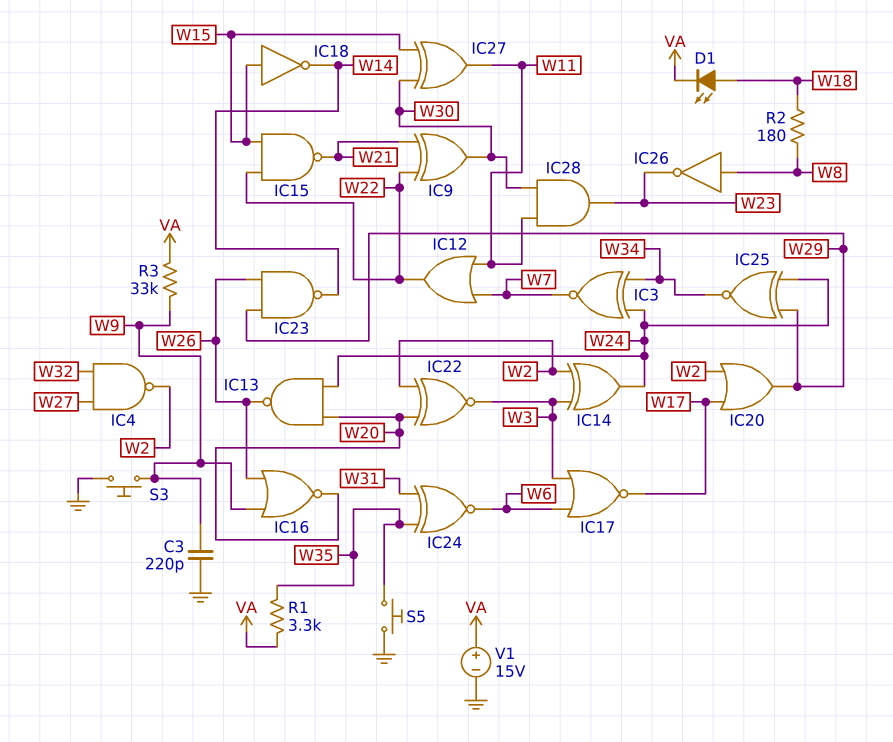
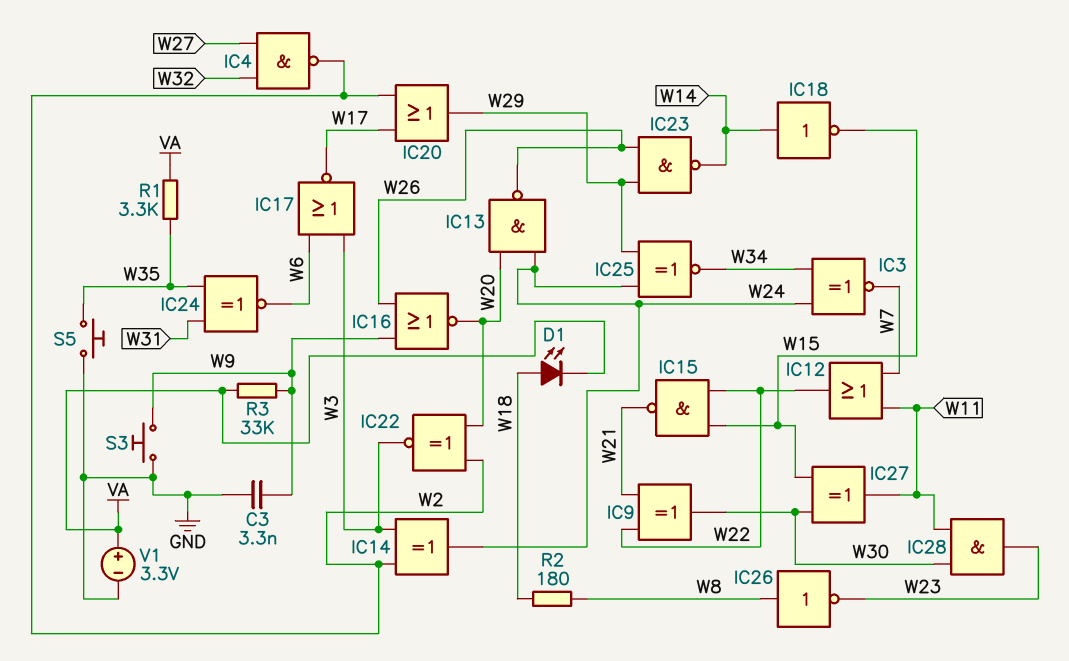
C3: 220pF (GND, W9) -> 3.3nF (GND, W9)
IC18: NOT (in W15, out W14) -> NOT (in W14, out W15)
V1: 15V (plus VA, minus GND) -> 3.3V (plus VA, minus GND)

